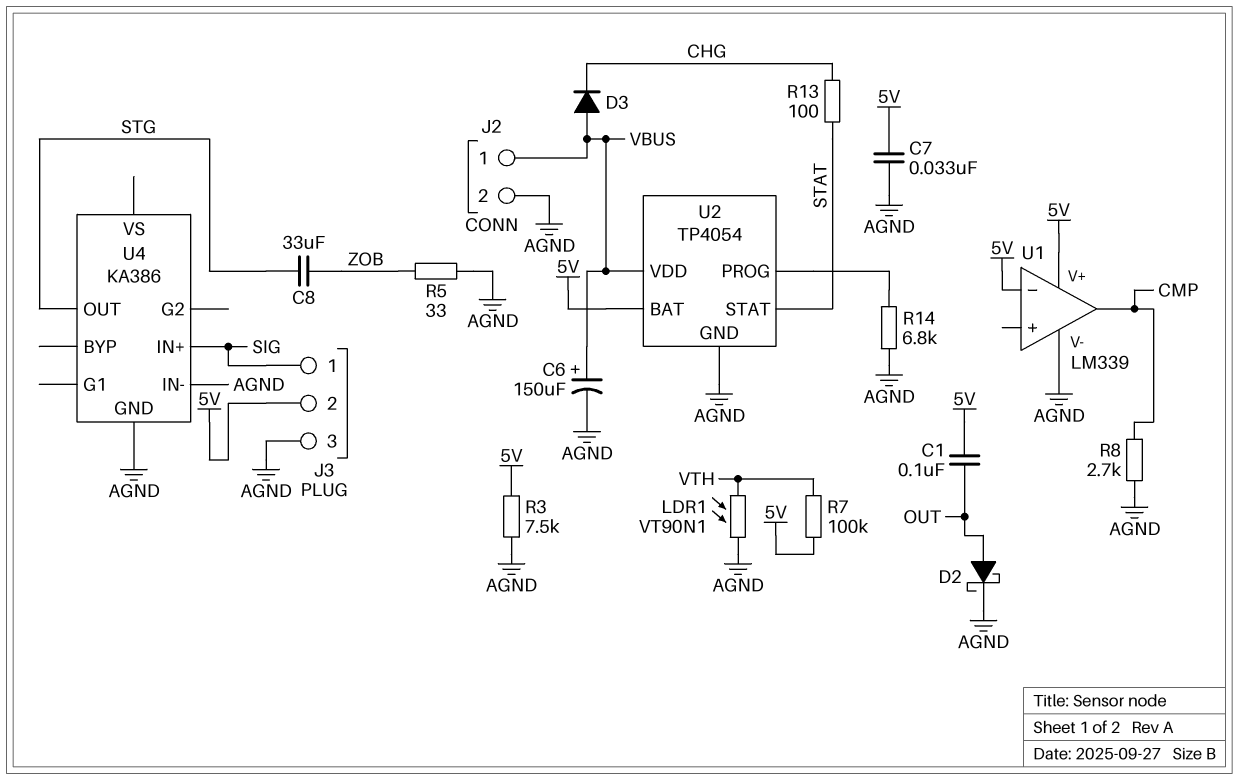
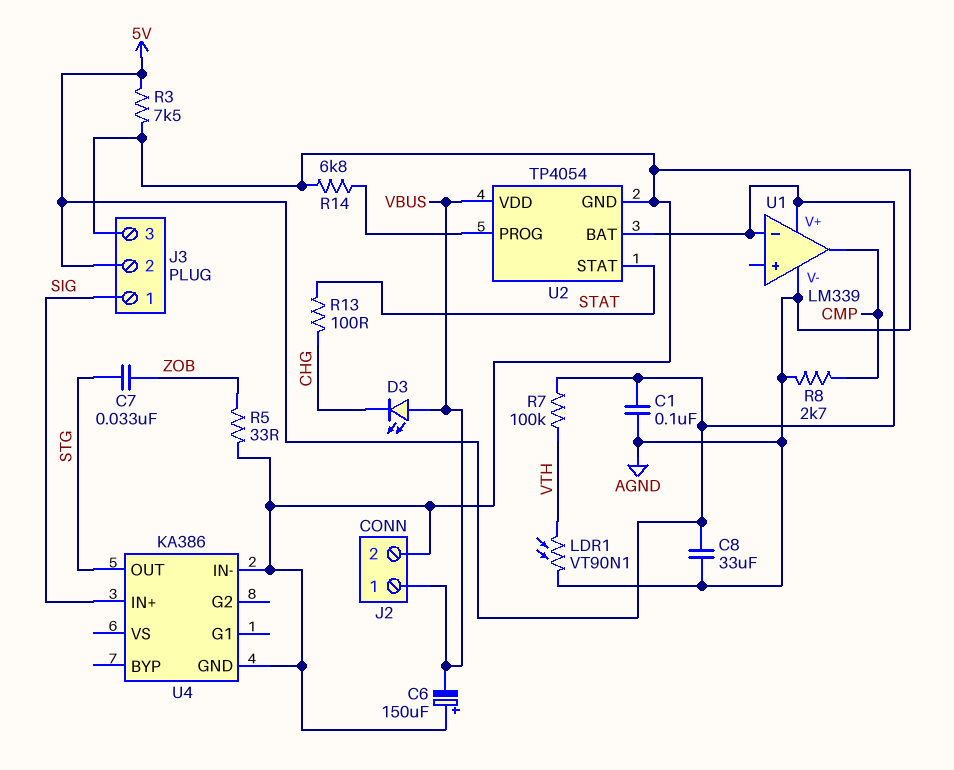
C1: 100nF (5V, OUT) -> 100nF (5V, AGND)
C6: 150uF (plus VBUS, minus AGND) -> 150uF (plus AGND, minus VBUS)
C7: 33nF (5V, AGND) -> 33nF (STG, ZOB)
C8: 33uF (STG, ZOB) -> 33uF (5V, AGND)
D2: schottky (A OUT, K AGND) -> none
D3: diode (A VBUS, K CHG) -> LED (A VBUS, K CHG)

